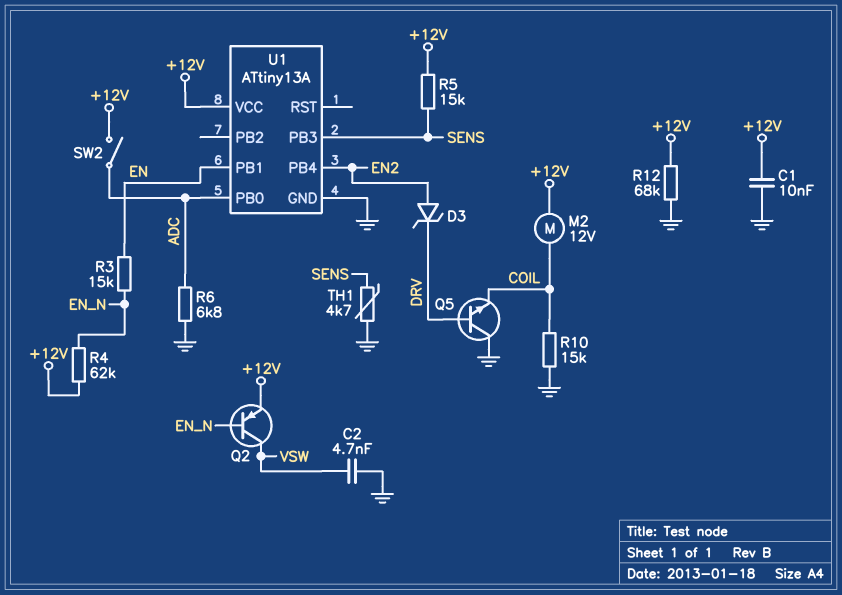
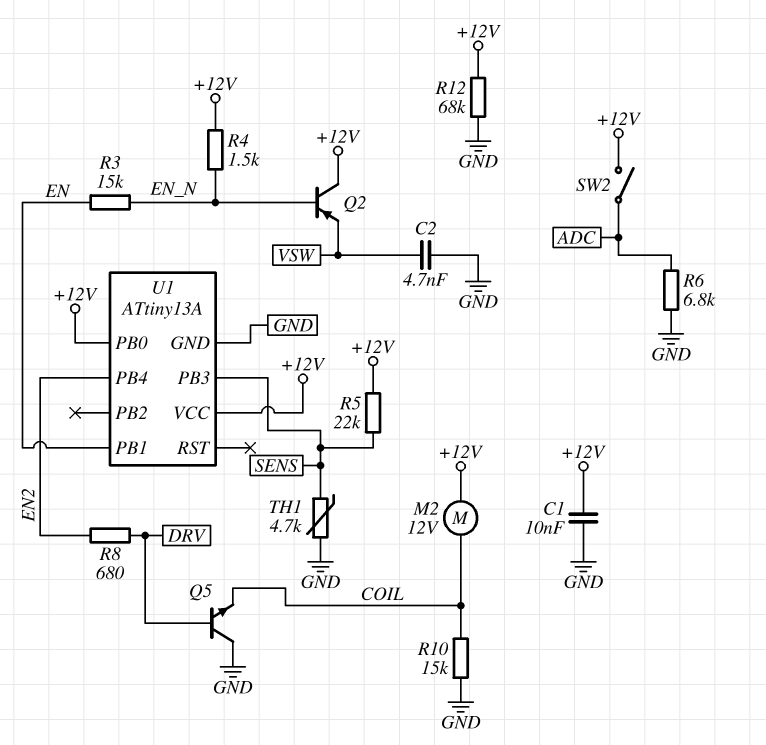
D3: zener (A EN2, K DRV) -> none
Q2: PNP (B EN_N, C VSW, E +12V) -> PNP (B EN_N, C +12V, E VSW)
R4: 62k (+12V, EN_N) -> 1.5k (+12V, EN_N)
R5: 15k (+12V, SENS) -> 22k (+12V, SENS)
R8: none -> 680 (DRV, EN2)
U1 pin PB0: ADC -> +12V

